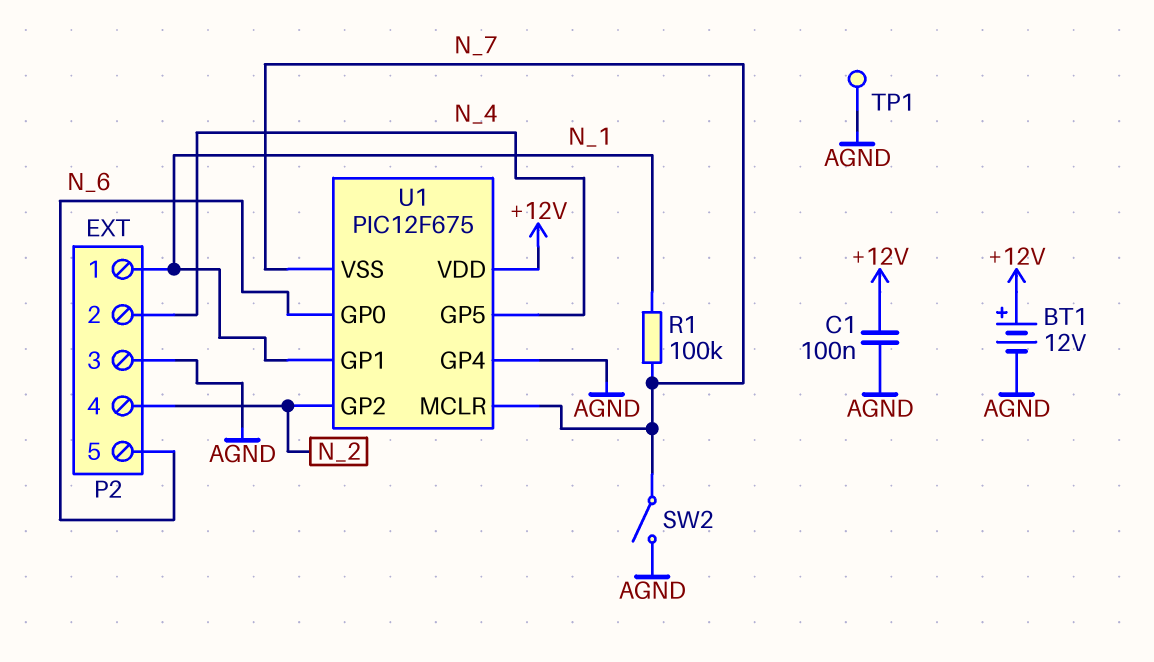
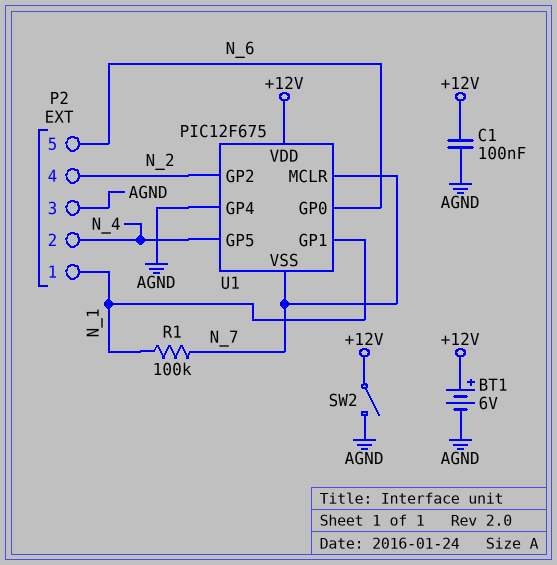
BT1: 12V (plus +12V, minus AGND) -> 6V (plus +12V, minus AGND)
SW2: switch (AGND, N_7) -> switch (+12V, AGND)
TP1: test point (AGND) -> none

